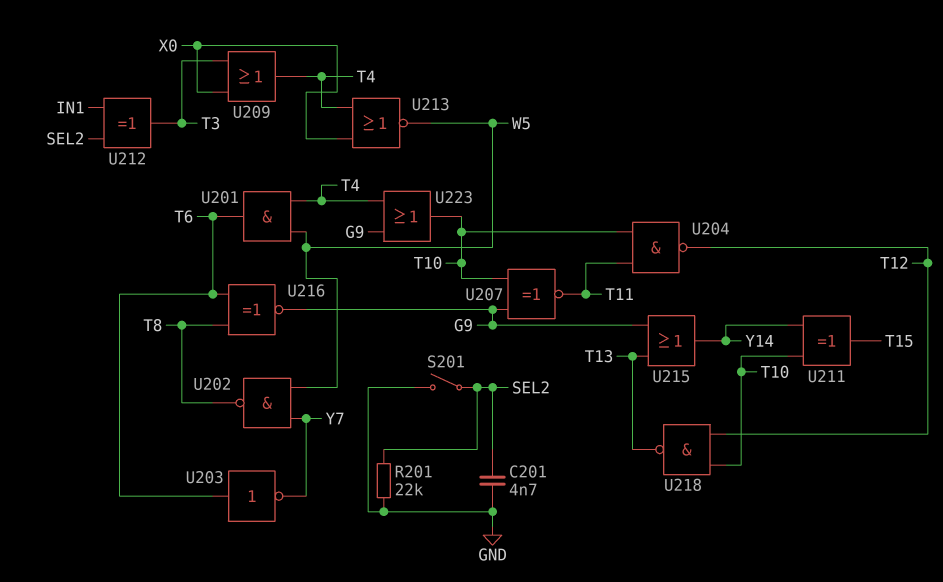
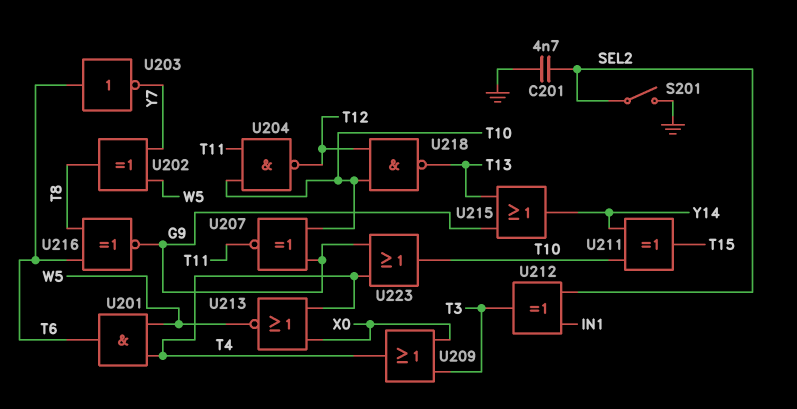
R201: 22k (GND, SEL2) -> none
U202: NAND (in W5, in Y7, out T8) -> XOR (in W5, in Y7, out T8)

